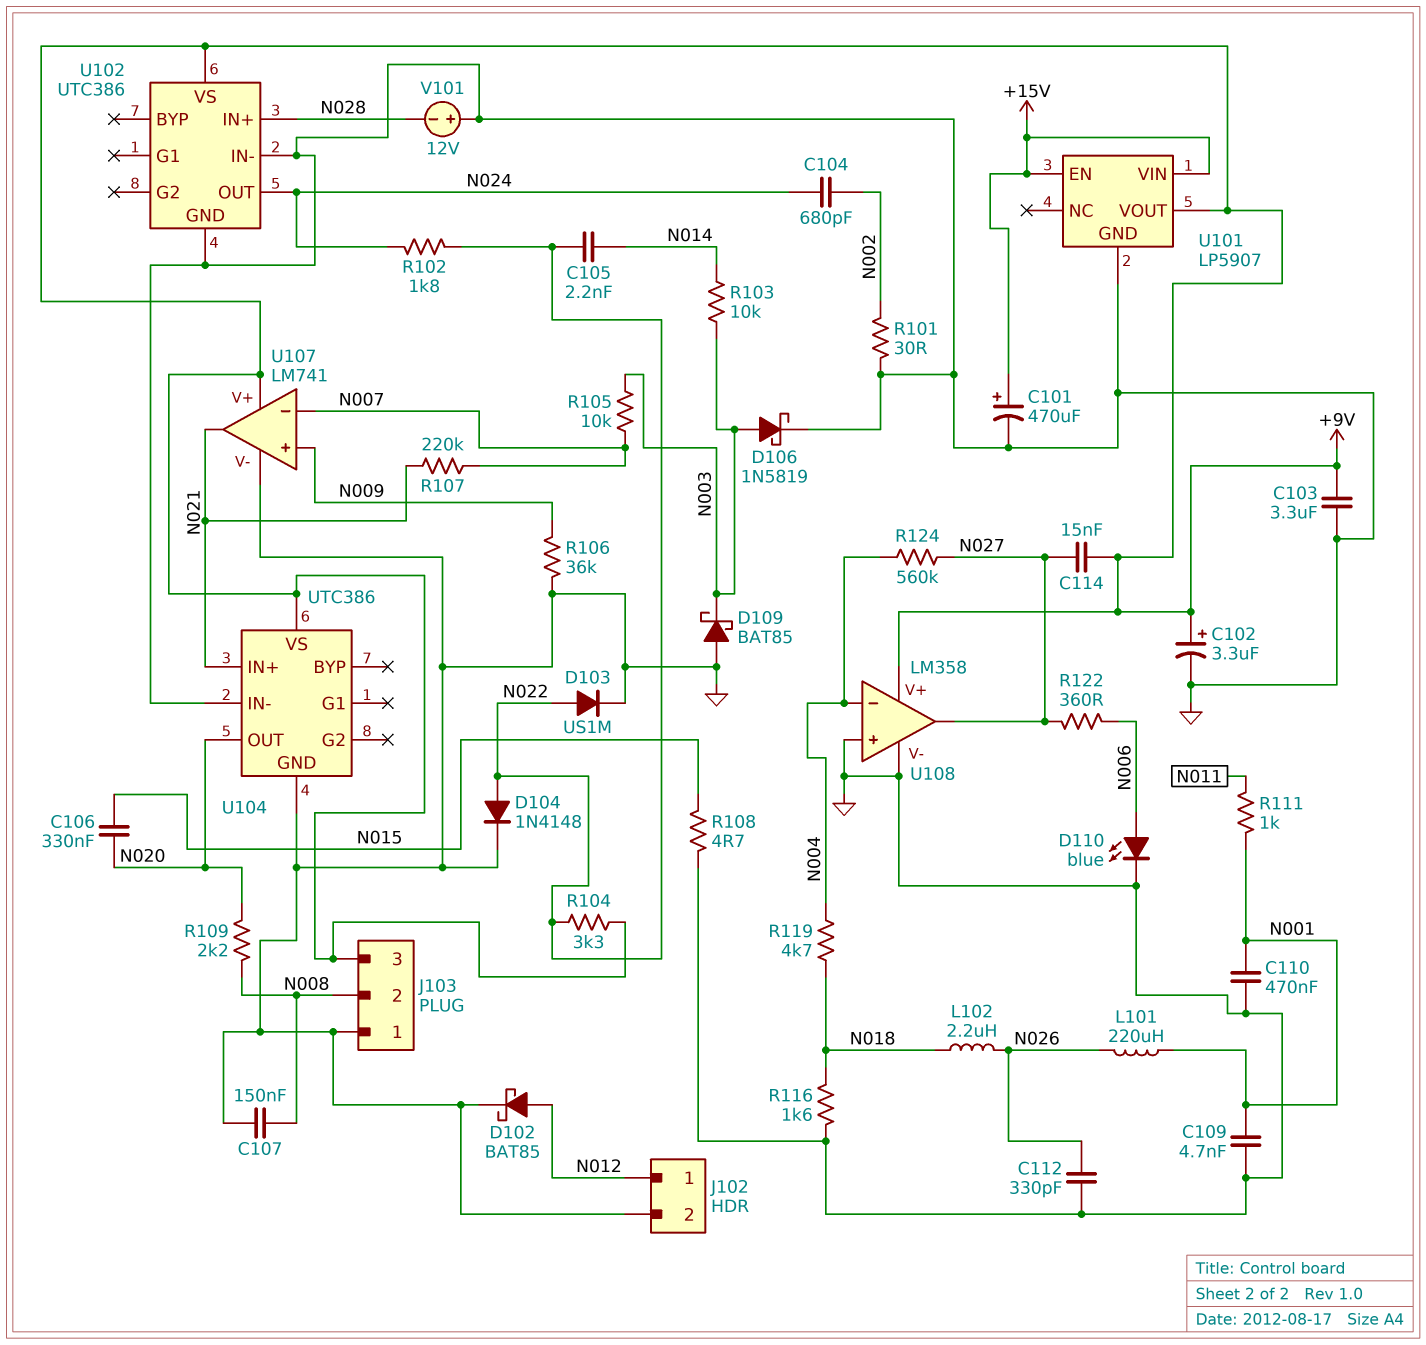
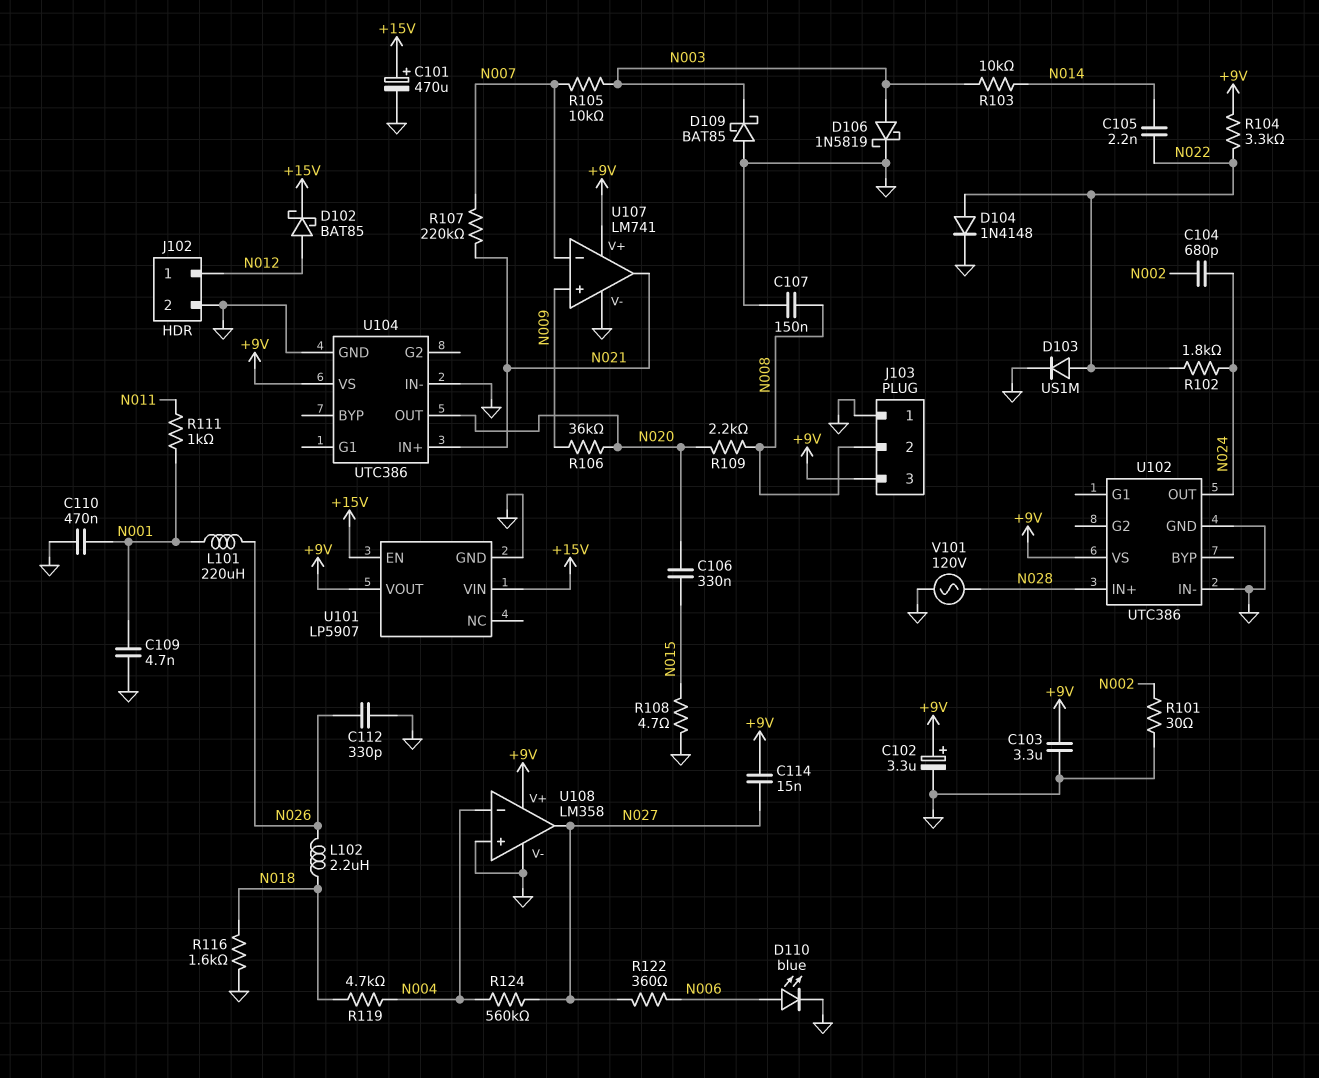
D102: schottky BAT85 (A N012, K GND) -> schottky BAT85 (A N012, K +15V)
R106: 36k (GND, N009) -> 36k (N009, N020)
V101: 12V (plus GND, minus N028) -> AC 120V (GND, N028)

